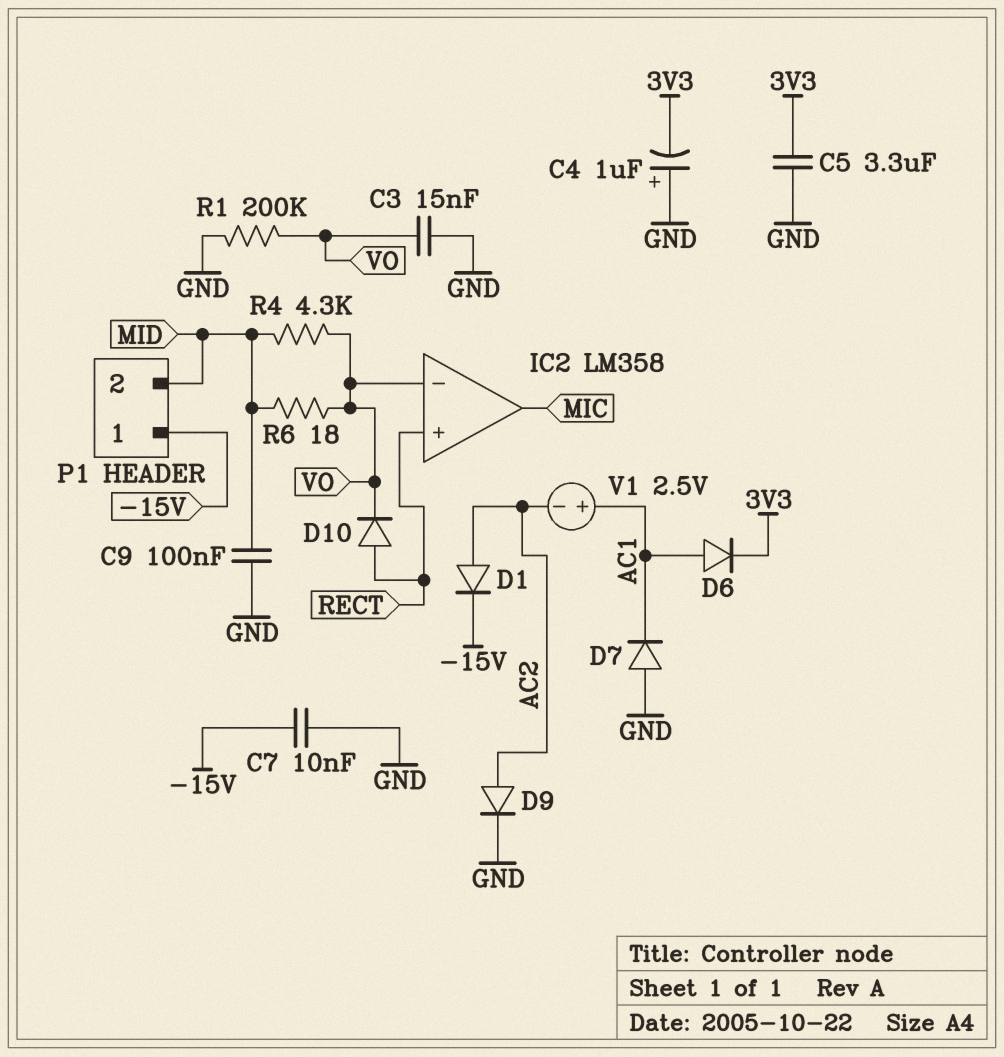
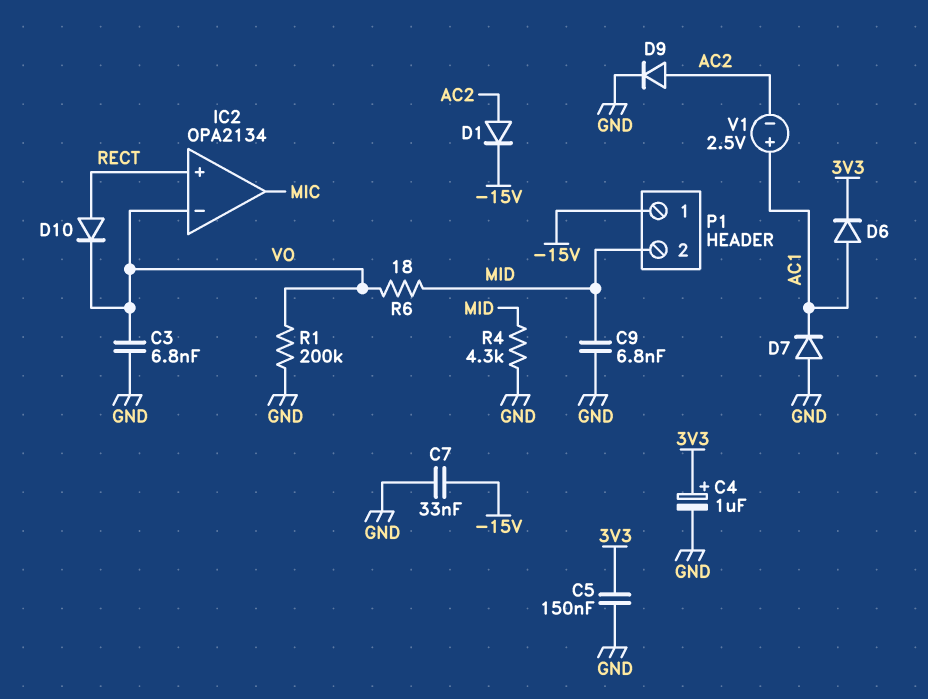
C3: 15nF (GND, VO) -> 6.8nF (GND, VO)
C4: 1uF (plus GND, minus 3V3) -> 1uF (plus 3V3, minus GND)
C5: 3.3uF (3V3, GND) -> 150nF (3V3, GND)
C7: 10nF (-15V, GND) -> 33nF (-15V, GND)
C9: 100nF (GND, MID) -> 6.8nF (GND, MID)
IC2: LM358 -> OPA2134
R4: 4.3k (MID, VO) -> 4.3k (GND, MID)

